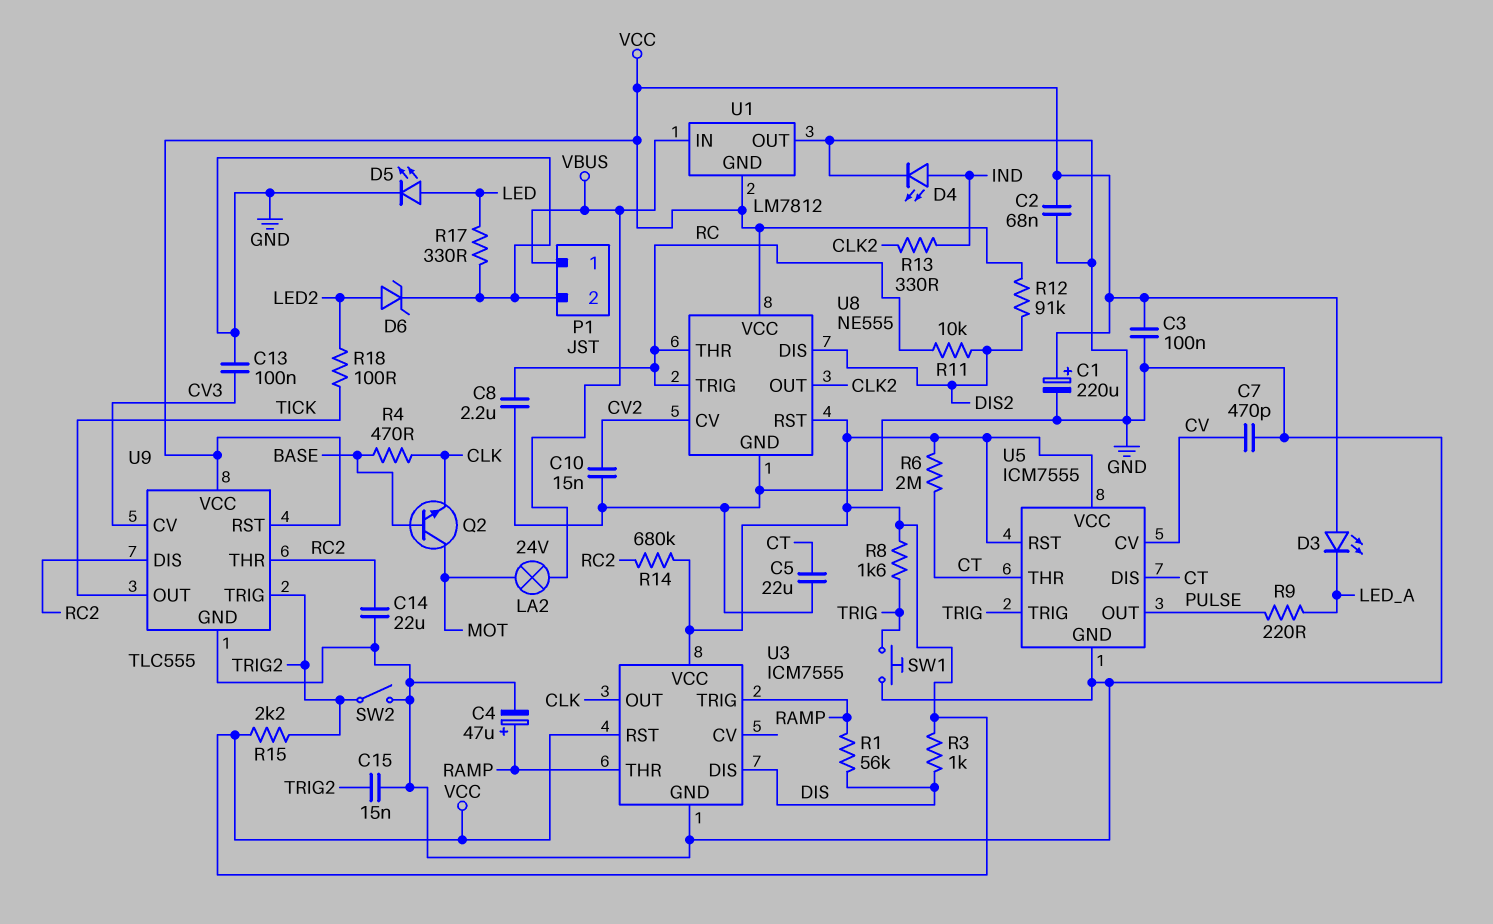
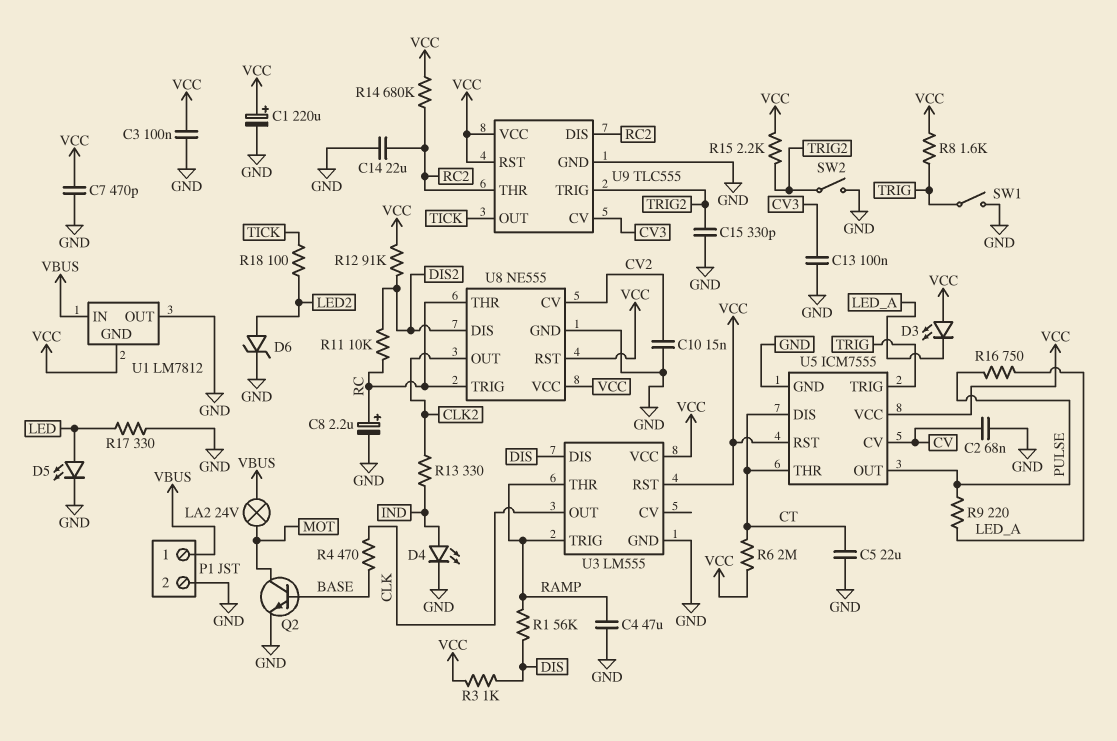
C2: 68nF (GND, VCC) -> 68nF (CV, GND)
C4: 47uF (plus RAMP, minus GND) -> 47uF (GND, RAMP)
C7: 470pF (CV, GND) -> 470pF (GND, VCC)
C8: 2.2uF (GND, RC) -> 2.2uF (plus RC, minus GND)
C15: 15nF (GND, TRIG2) -> 330pF (GND, TRIG2)
Q2: NPN (B BASE, C MOT, E CLK) -> NPN (B BASE, C MOT, E GND)
R16: none -> 750 (LED_A, PULSE)
SW1: button (GND, TRIG) -> switch (GND, TRIG)
U3: ICM7555 -> LM555

